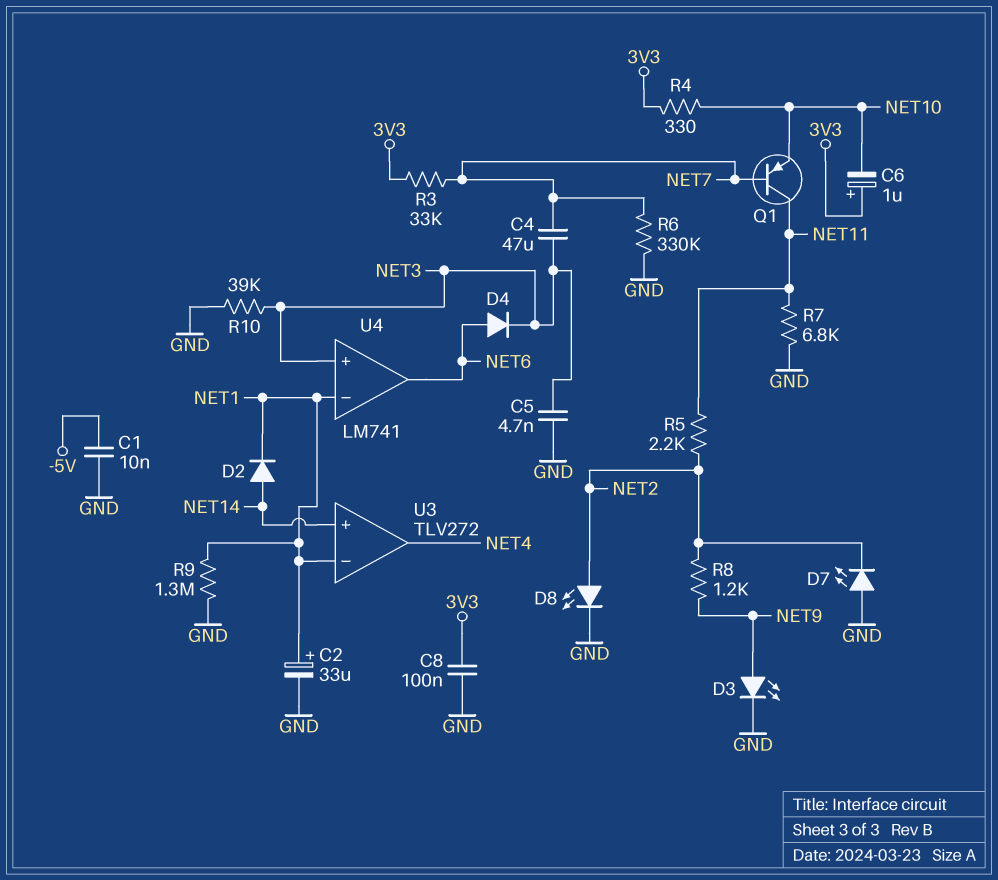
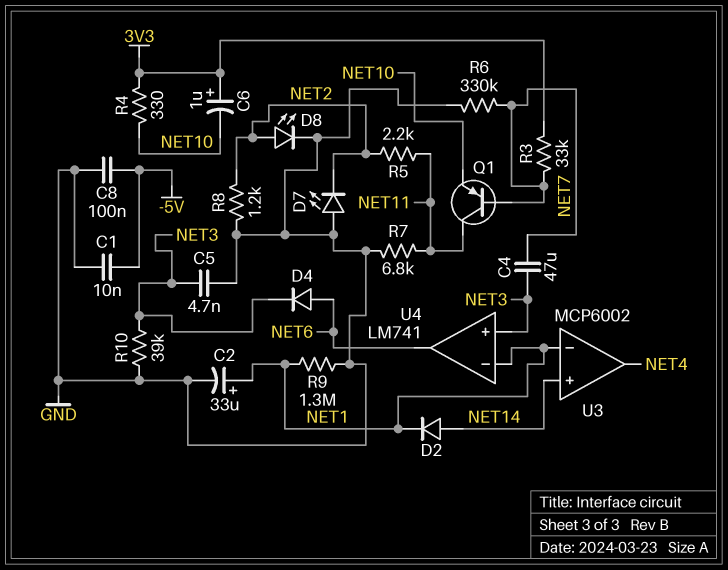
C8: 100nF (3V3, GND) -> 100nF (-5V, GND)
D3: LED (A NET9, K GND) -> none
R8: 1.2k (NET2, NET9) -> 1.2k (GND, NET2)
U3: TLV272 -> MCP6002

